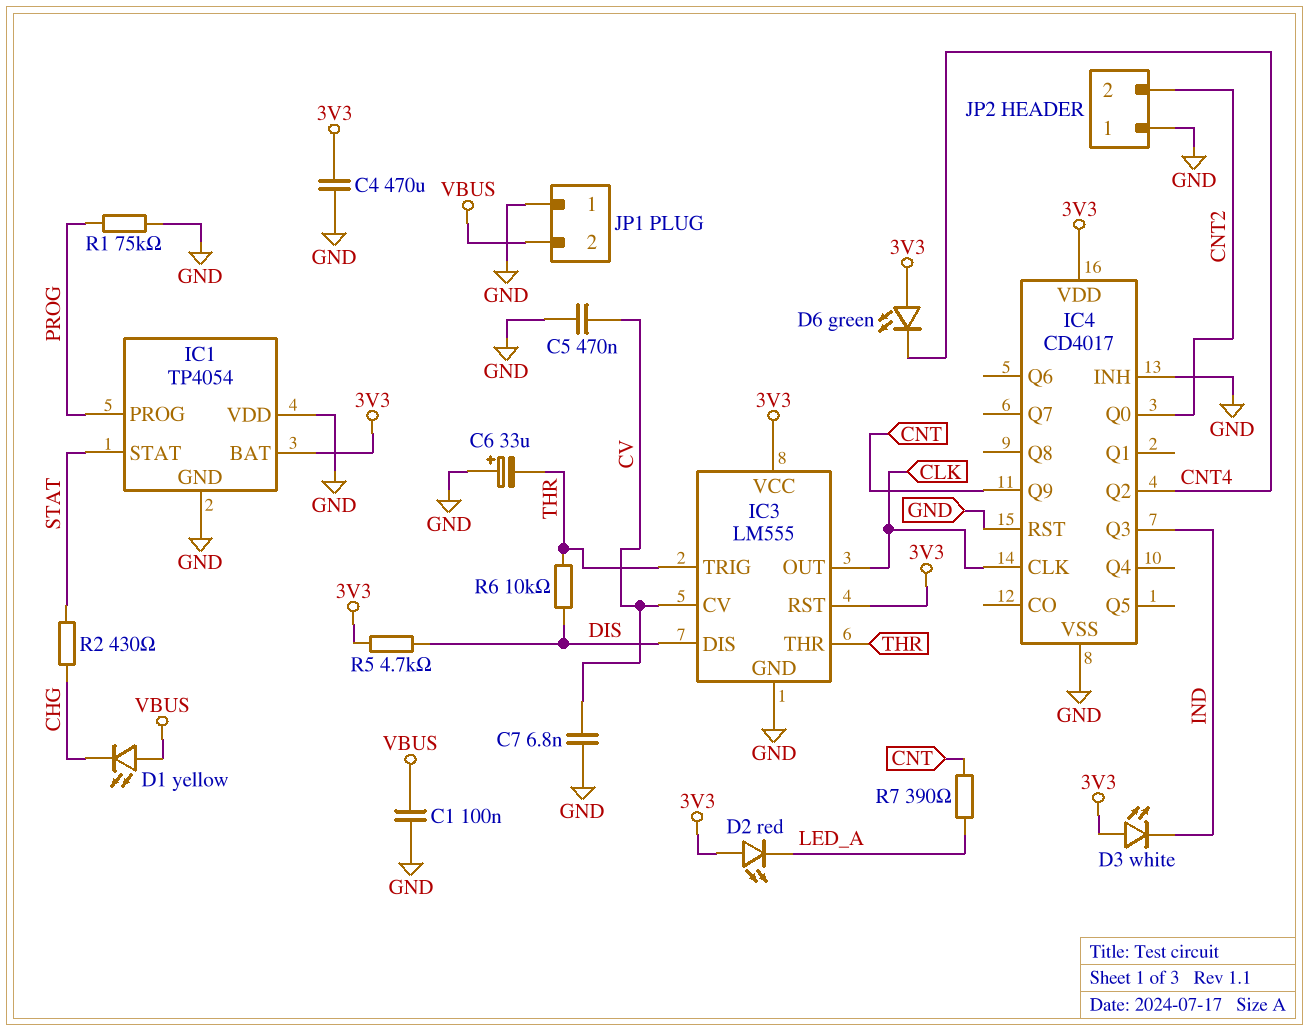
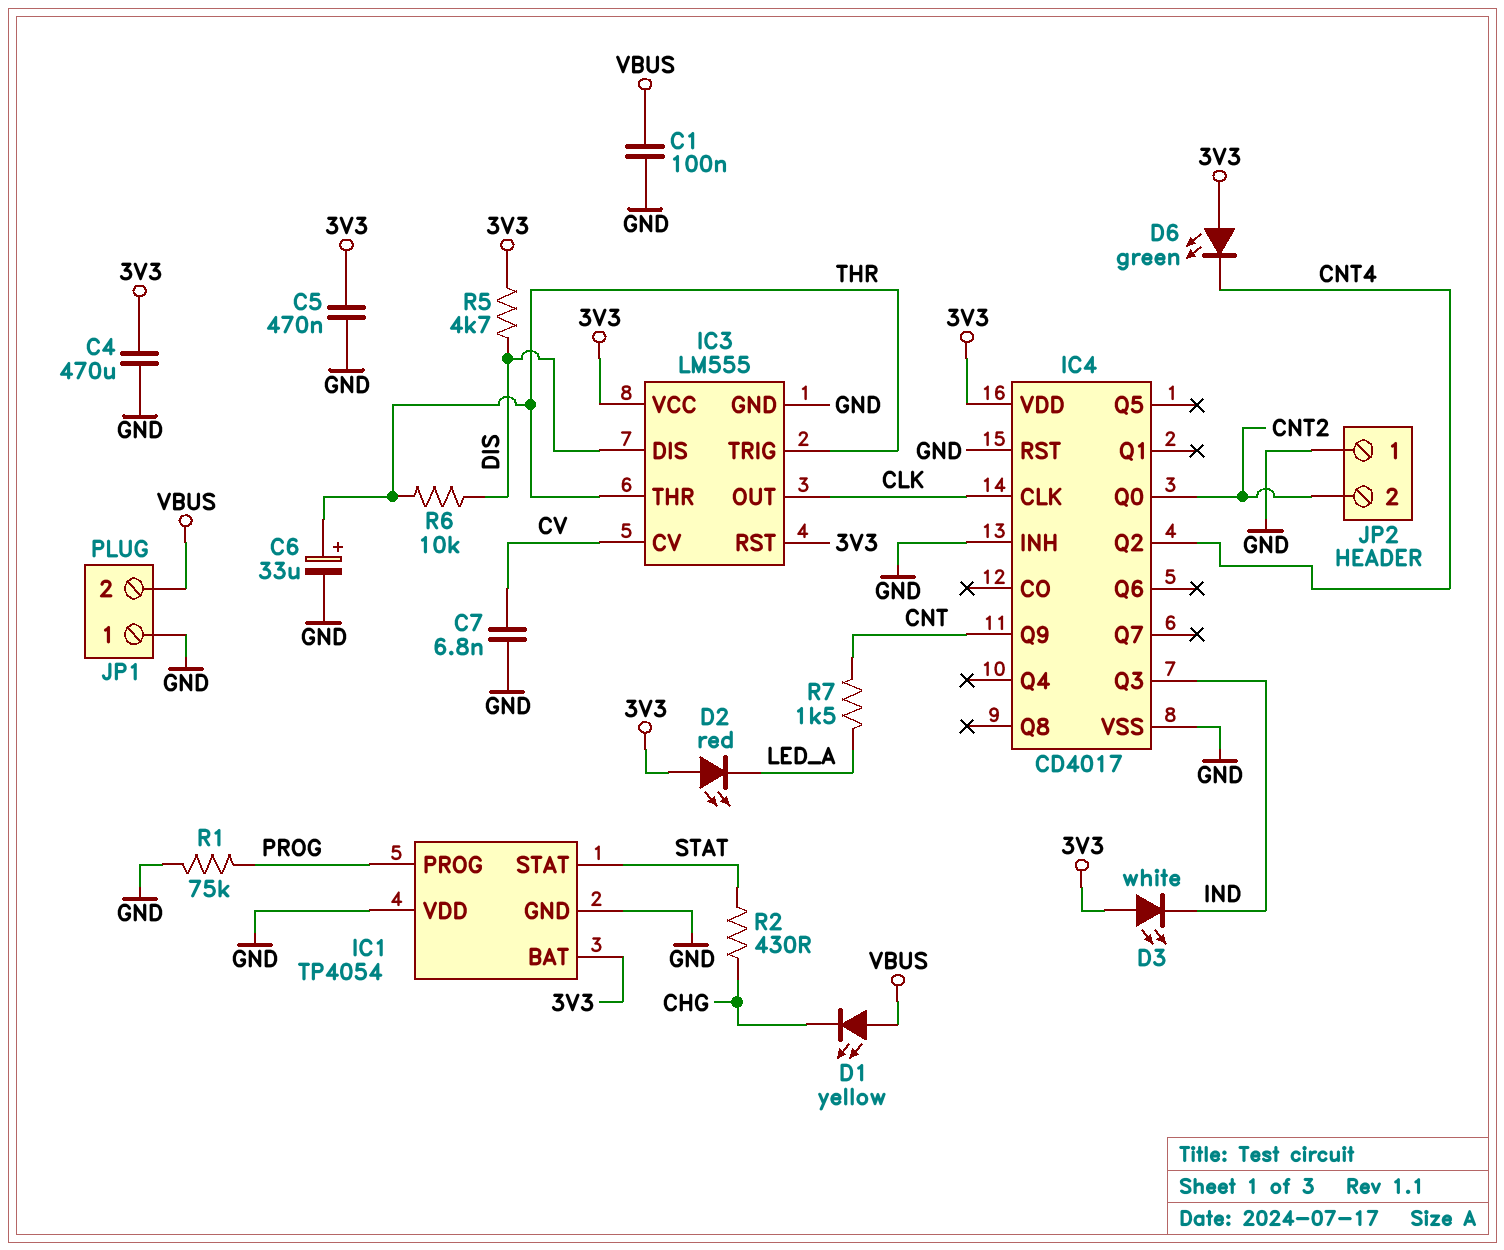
C5: 470nF (CV, GND) -> 470nF (3V3, GND)
C6: 33uF (plus GND, minus THR) -> 33uF (plus THR, minus GND)
R7: 390 (CNT, LED_A) -> 1.5k (CNT, LED_A)

